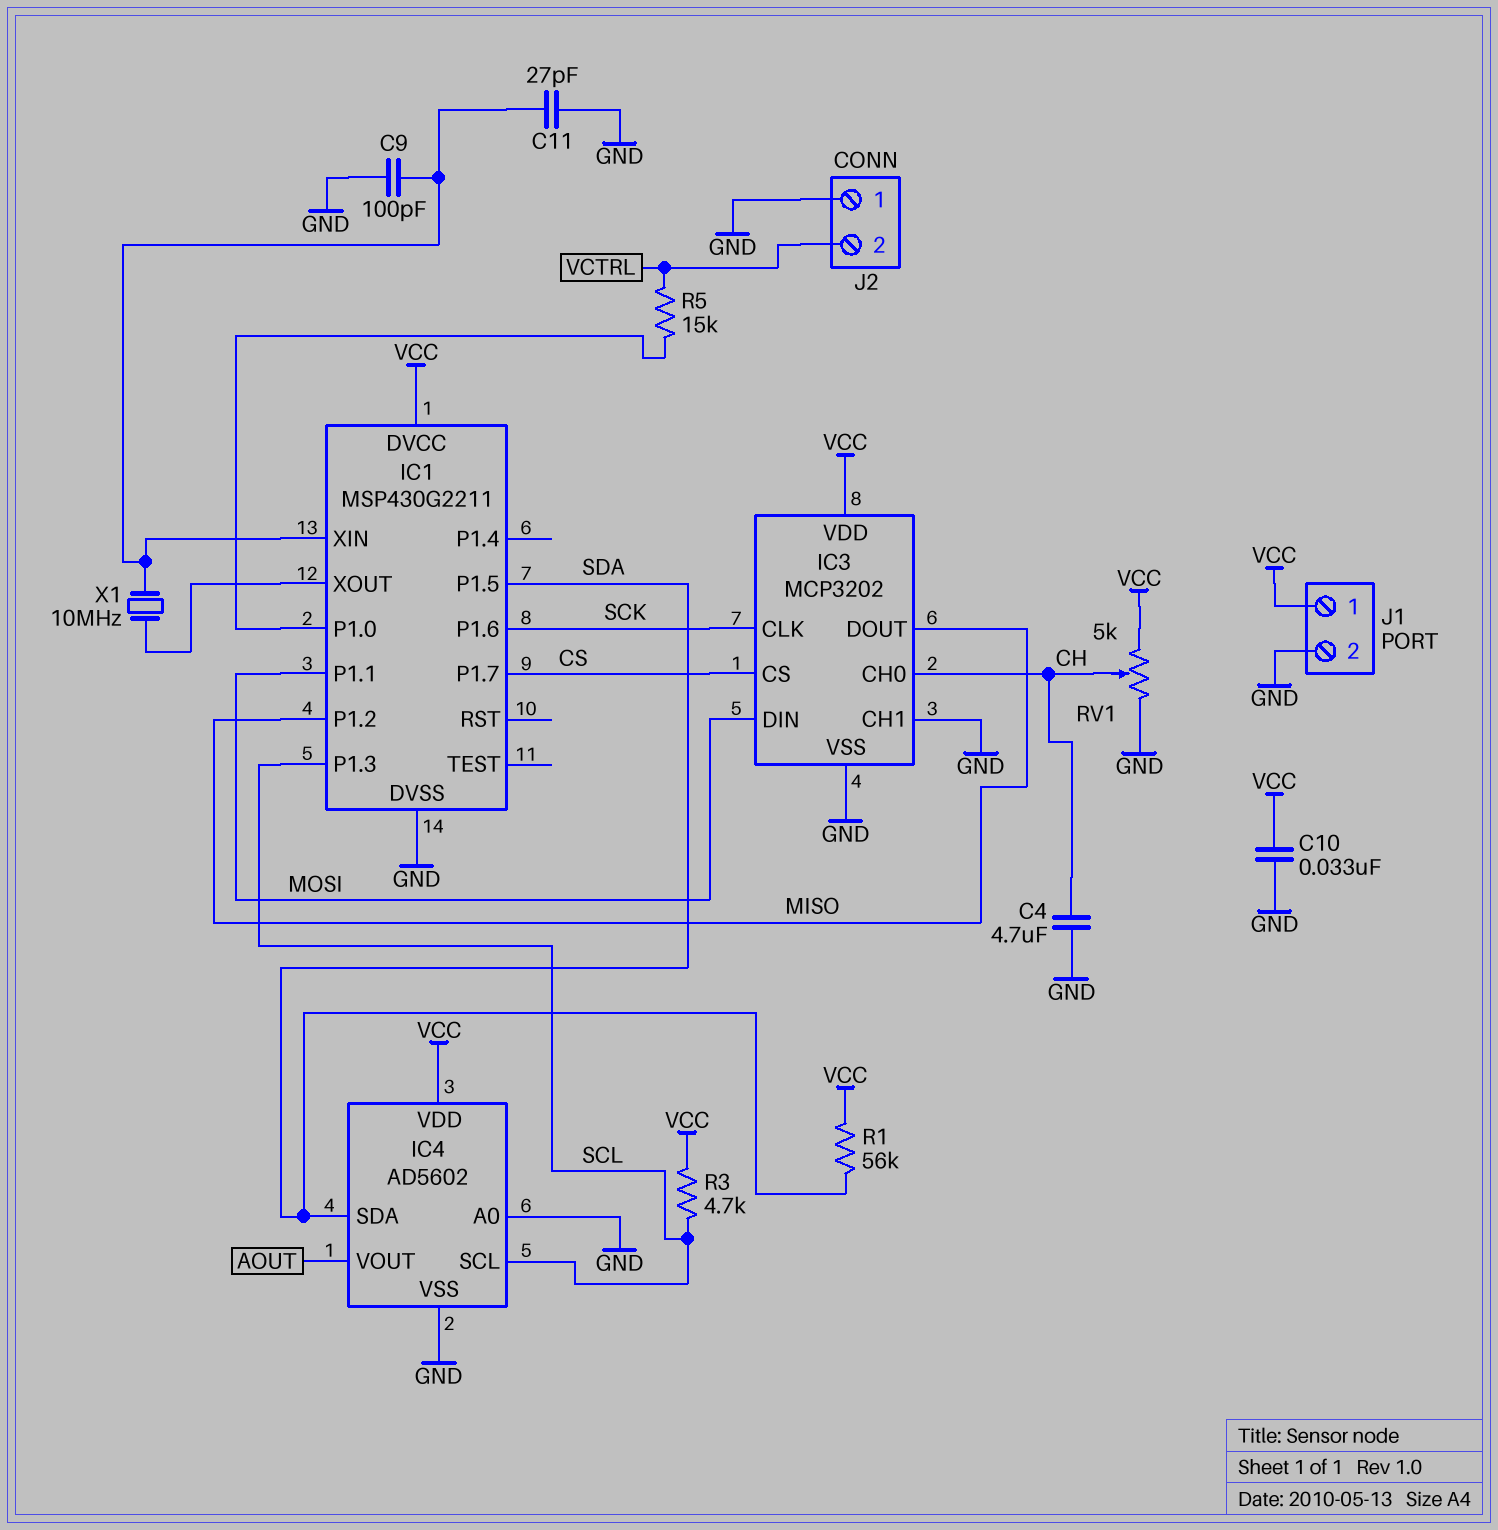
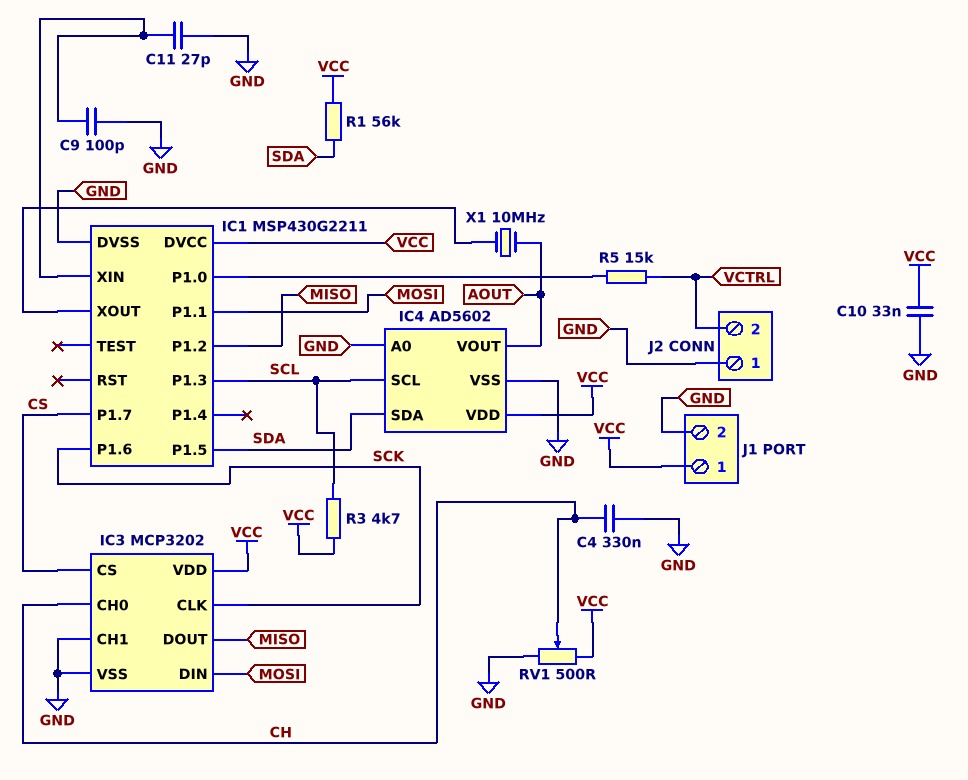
C4: 4.7uF (CH, GND) -> 330nF (CH, GND)
RV1: 5k (GND, VCC, wiper CH) -> 500 (GND, VCC, wiper CH)
X1: 10MHz (IC1/XIN, IC1/XOUT) -> 10MHz (AOUT, IC1/XOUT)

